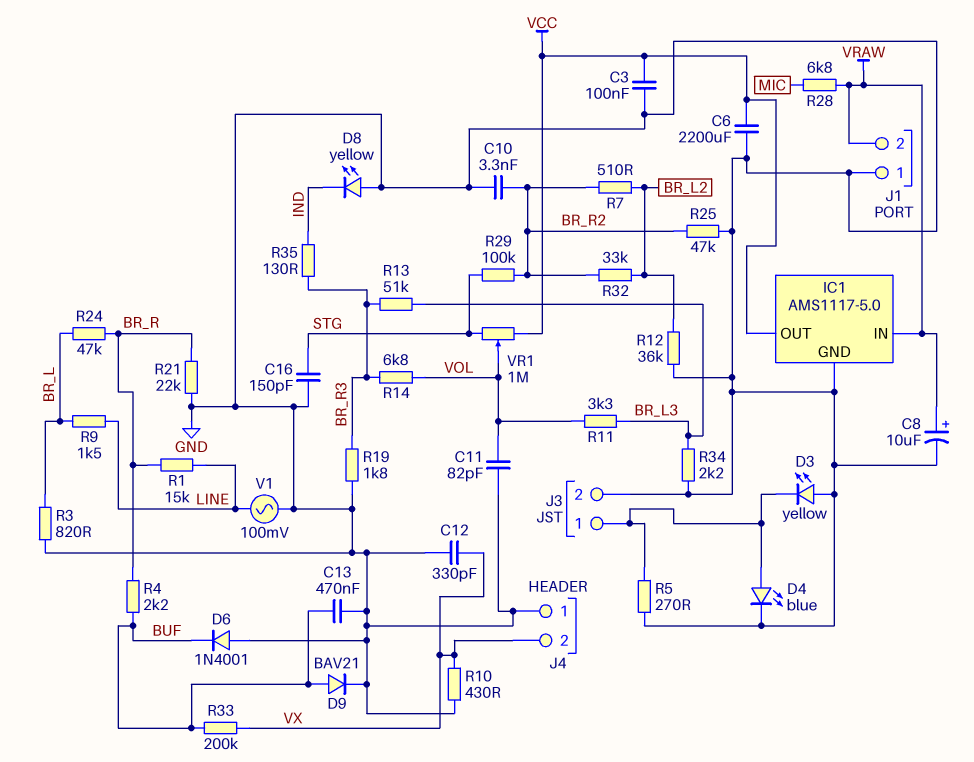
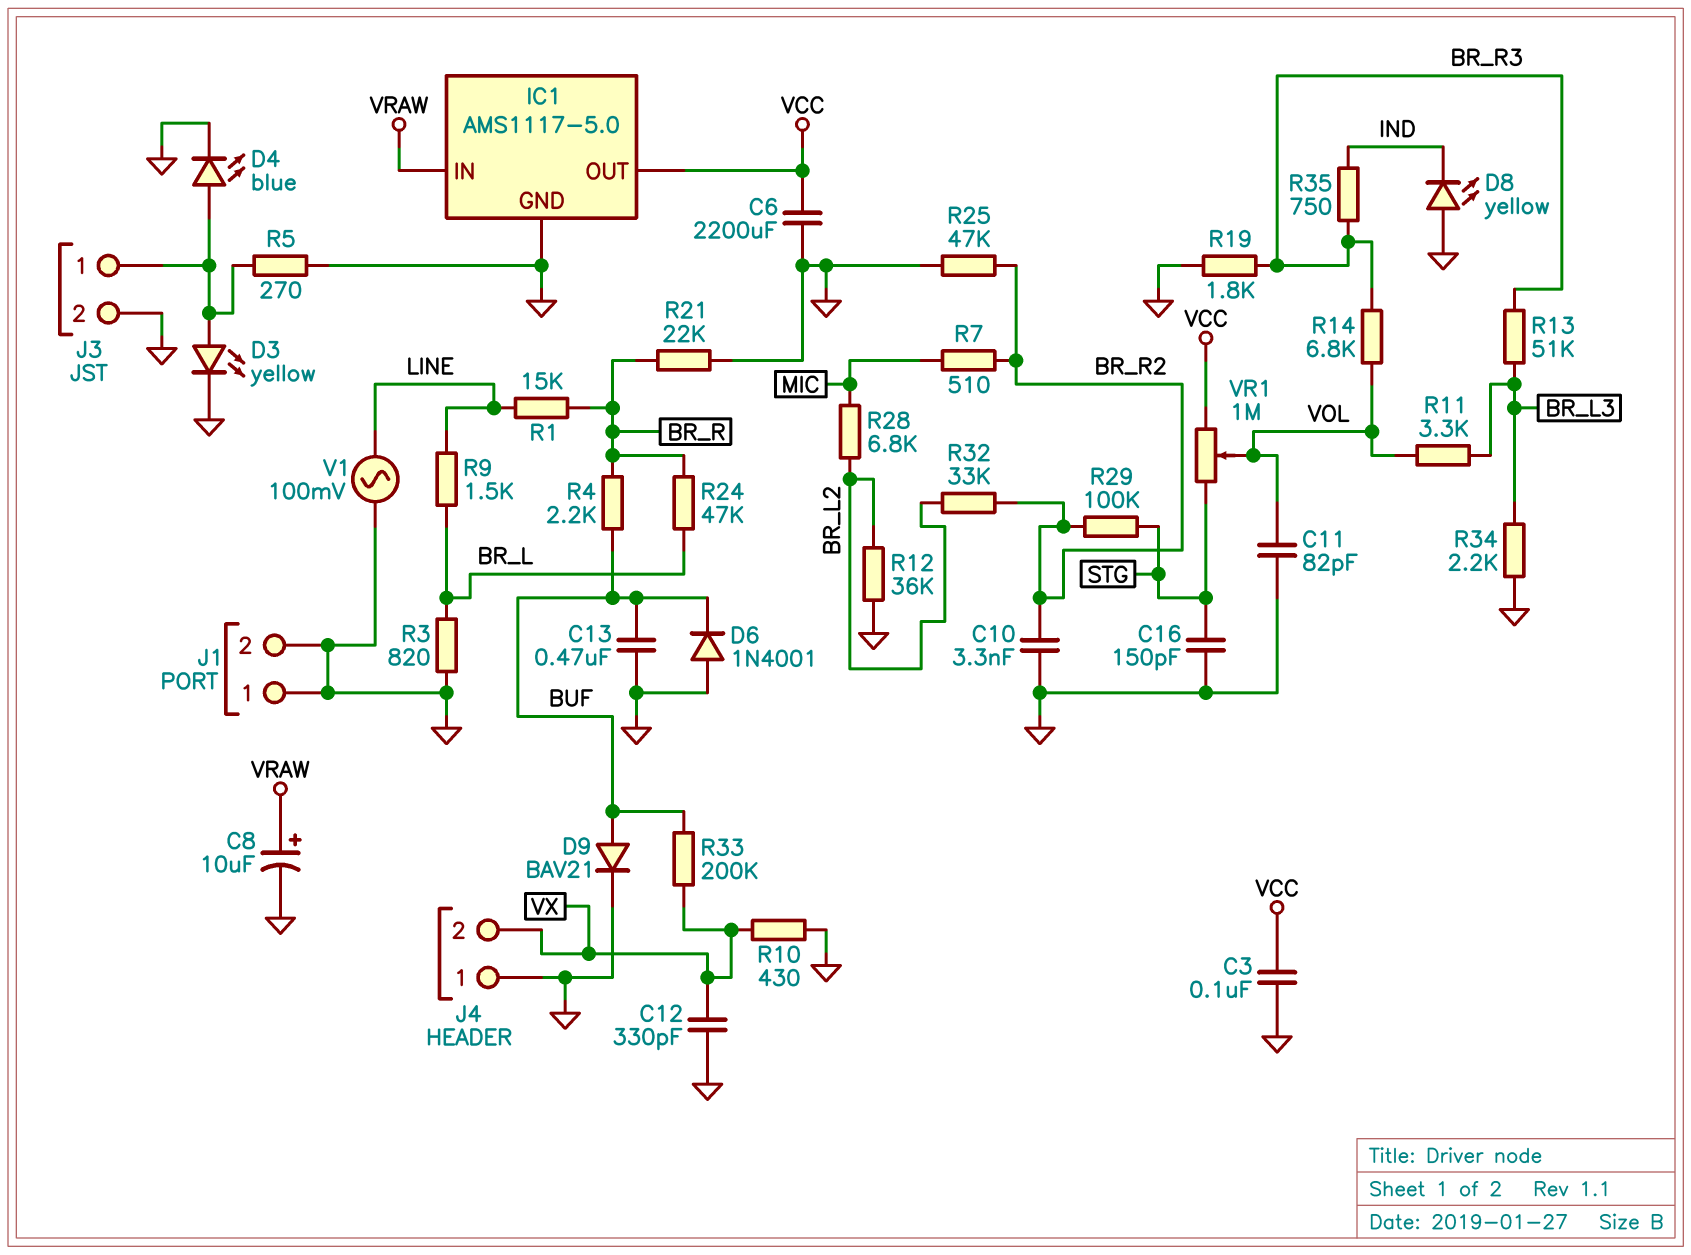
D3: LED yellow (A GND, K J3/1) -> LED yellow (A J3/1, K GND)
J1 pin 2: VRAW -> GND
R7: 510 (BR_L2, BR_R2) -> 510 (BR_R2, MIC)
R28: 6.8k (MIC, VRAW) -> 6.8k (BR_L2, MIC)
R35: 130 (BR_R3, IND) -> 750 (BR_R3, IND)

